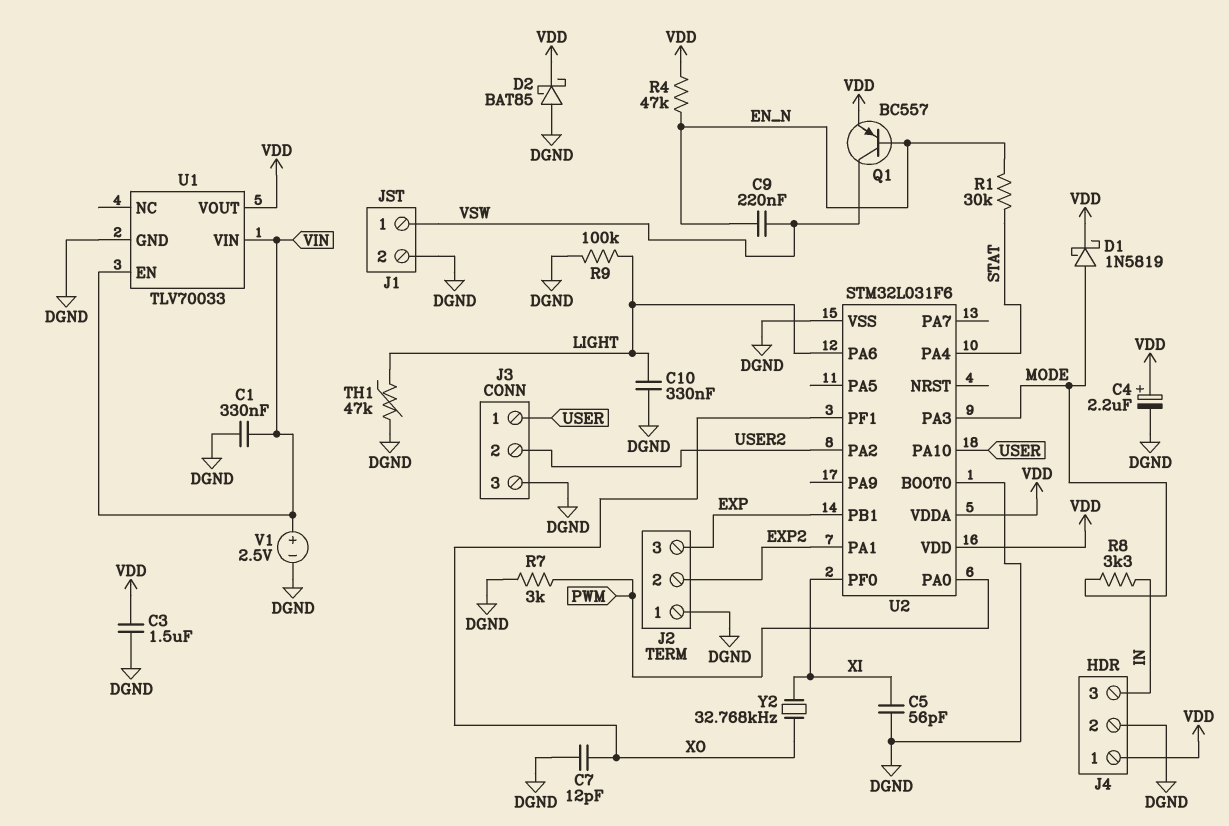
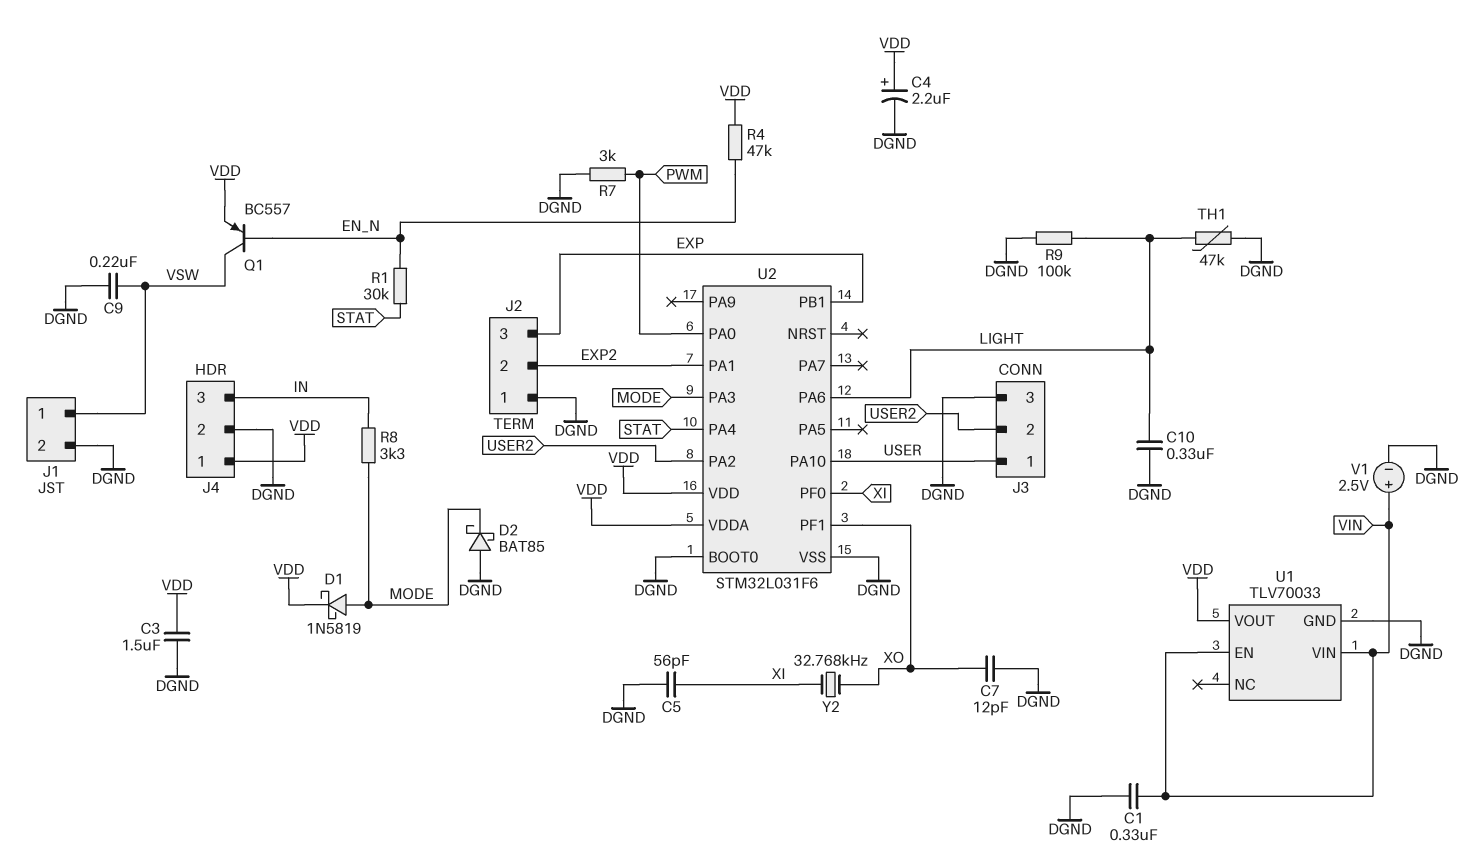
C9: 220nF (EN_N, VSW) -> 220nF (DGND, VSW)
D2: schottky BAT85 (A DGND, K VDD) -> schottky BAT85 (A DGND, K MODE)

